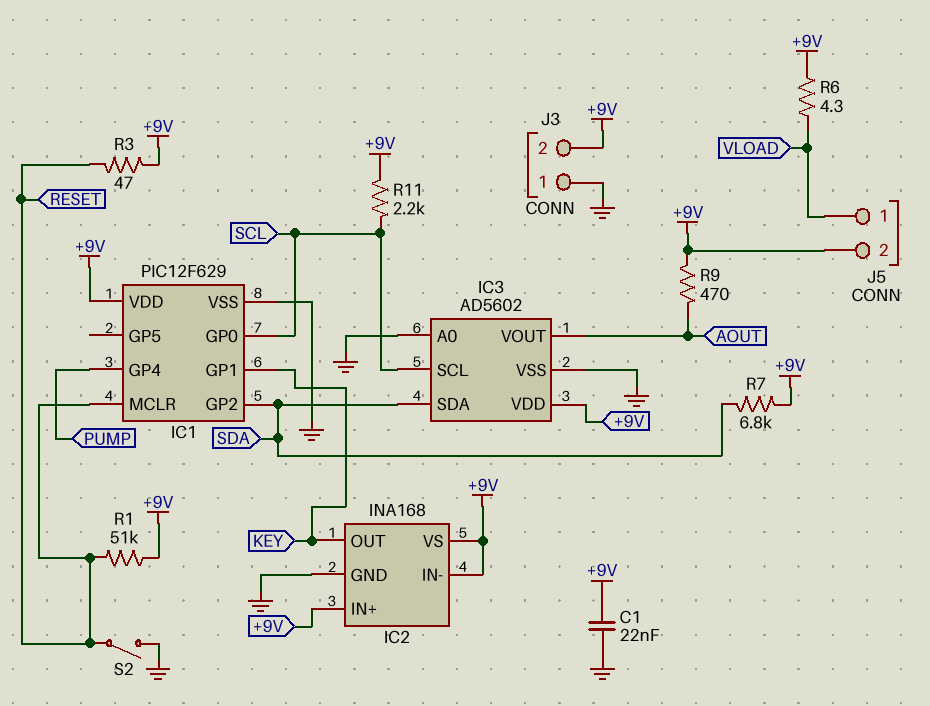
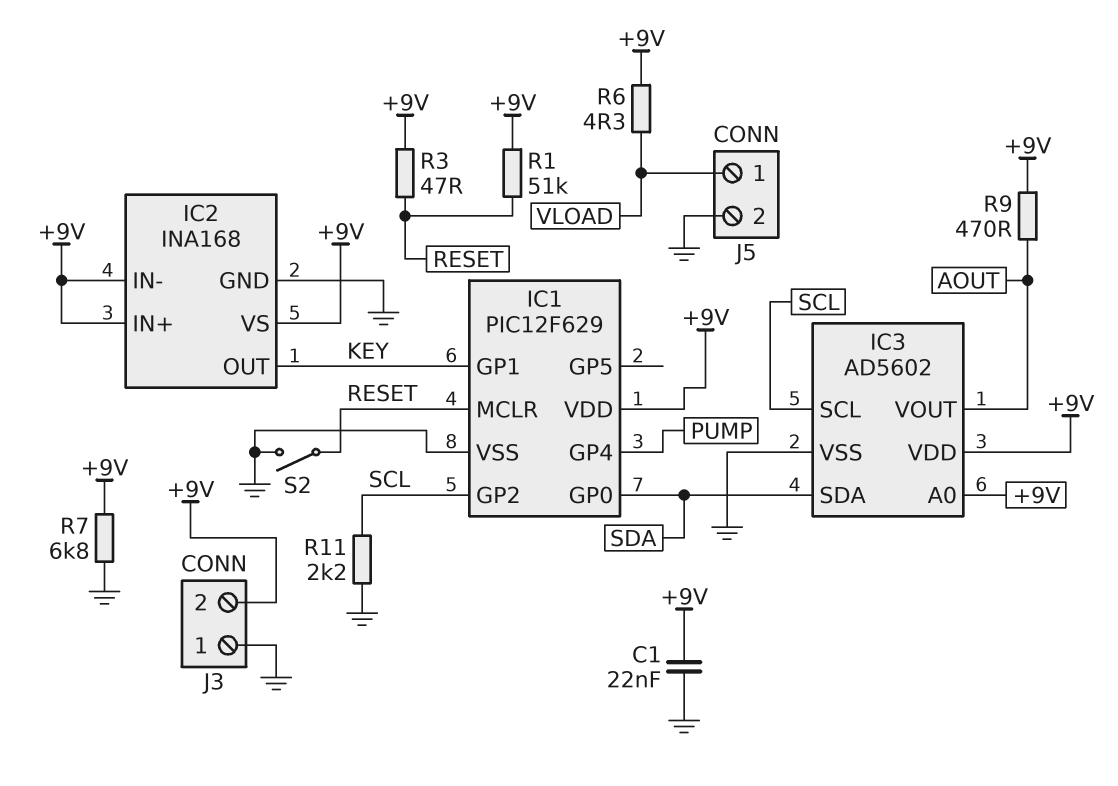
IC1 pin GP0: SCL -> SDA
IC1 pin GP2: SDA -> SCL
IC3 pin A0: GND -> +9V
J5 pin 2: +9V -> GND
R7: 6.8k (+9V, SDA) -> 6.8k (+9V, GND)
R11: 2.2k (+9V, SCL) -> 2.2k (GND, SCL)

